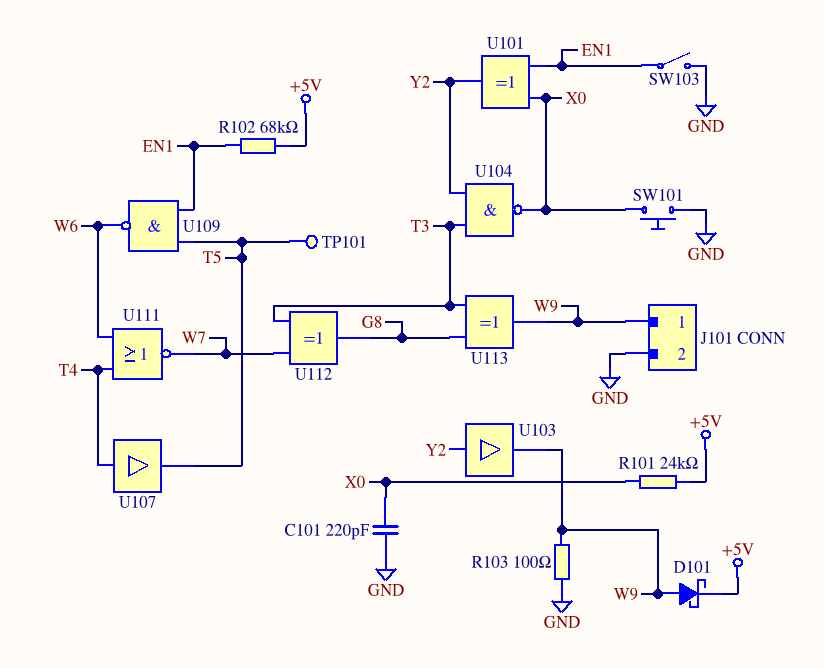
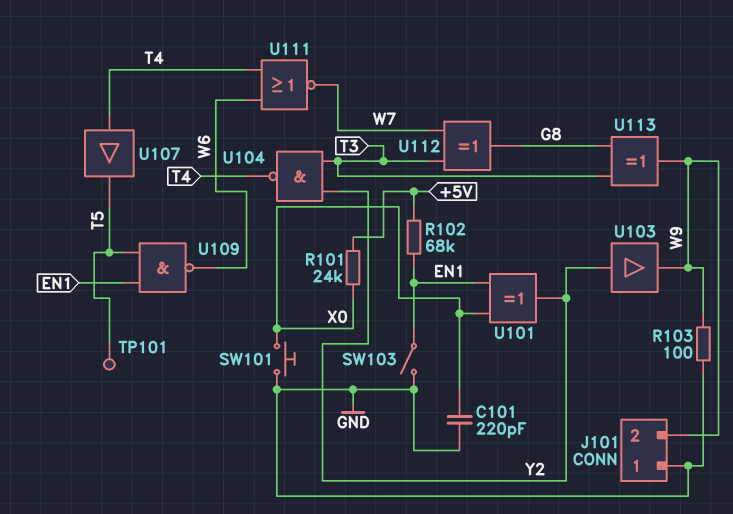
D101: schottky (A W9, K +5V) -> none
J101 pin 1: W9 -> GND
J101 pin 2: GND -> W9
U104: NAND (in T3, in Y2, out X0) -> NAND (in T3, in Y2, out T4)

